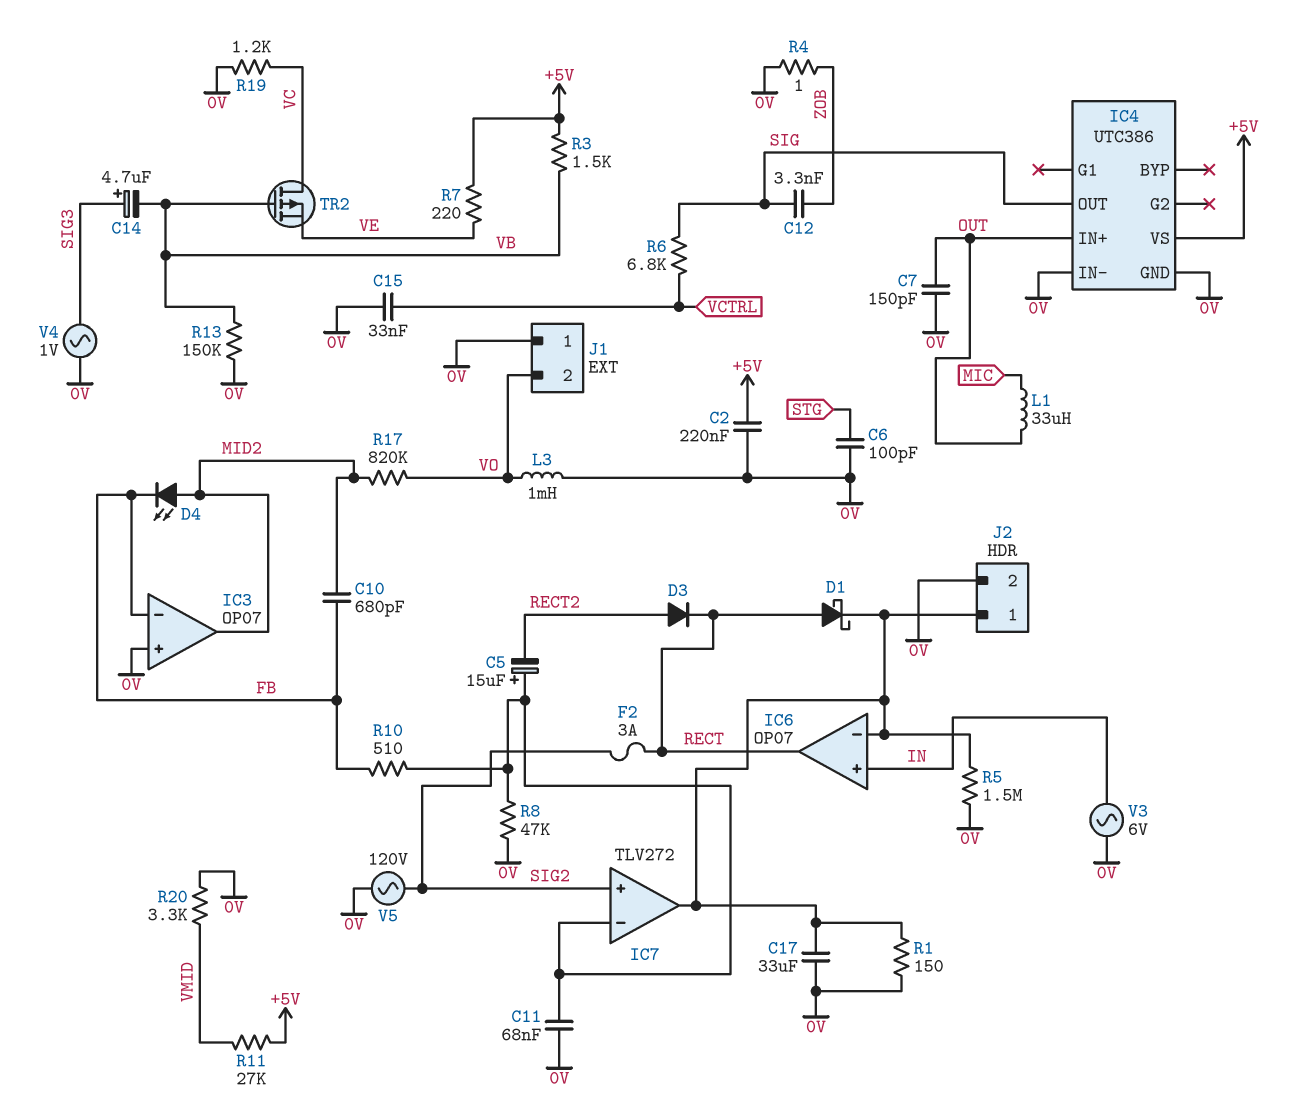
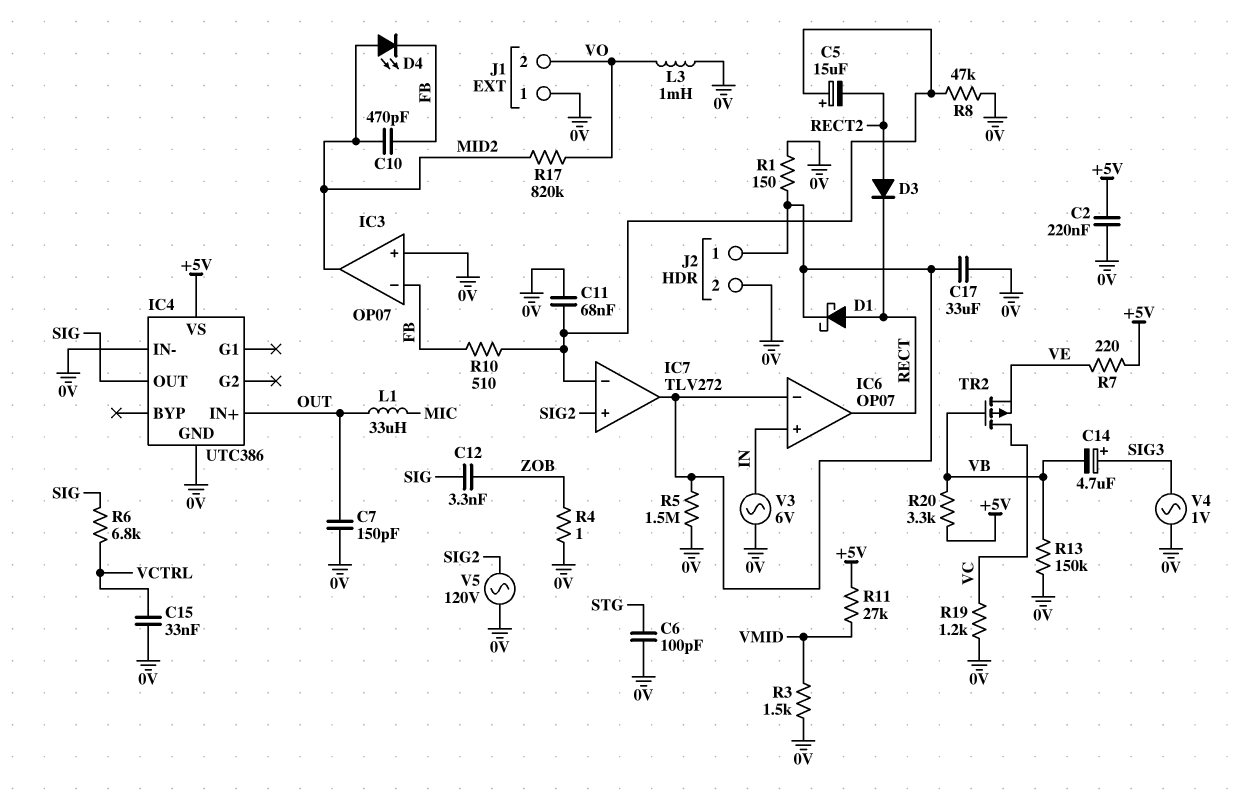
C10: 680pF (FB, MID2) -> 470pF (FB, MID2)
F2: 3A (RECT, SIG2) -> none
R3: 1.5k (+5V, VB) -> 1.5k (0V, VMID)
R20: 3.3k (0V, VMID) -> 3.3k (+5V, VB)

